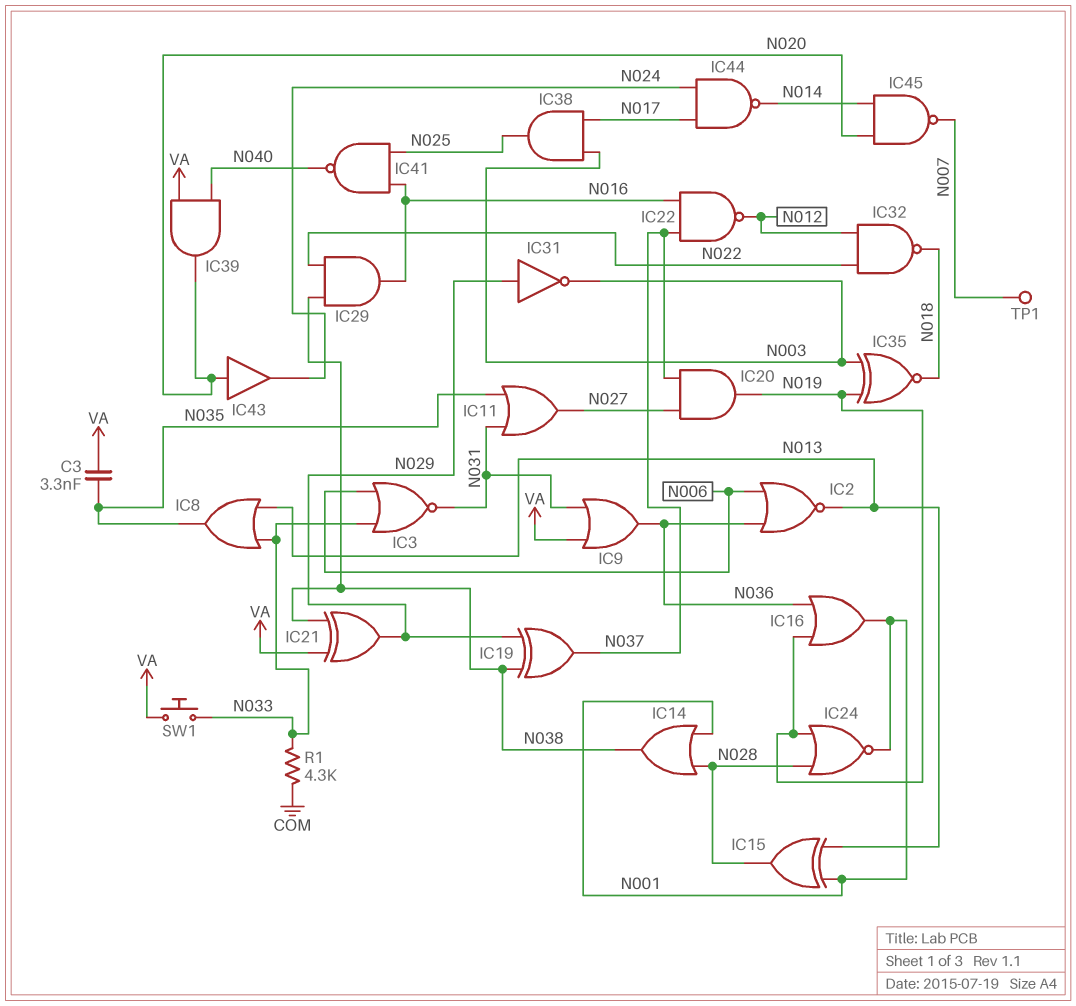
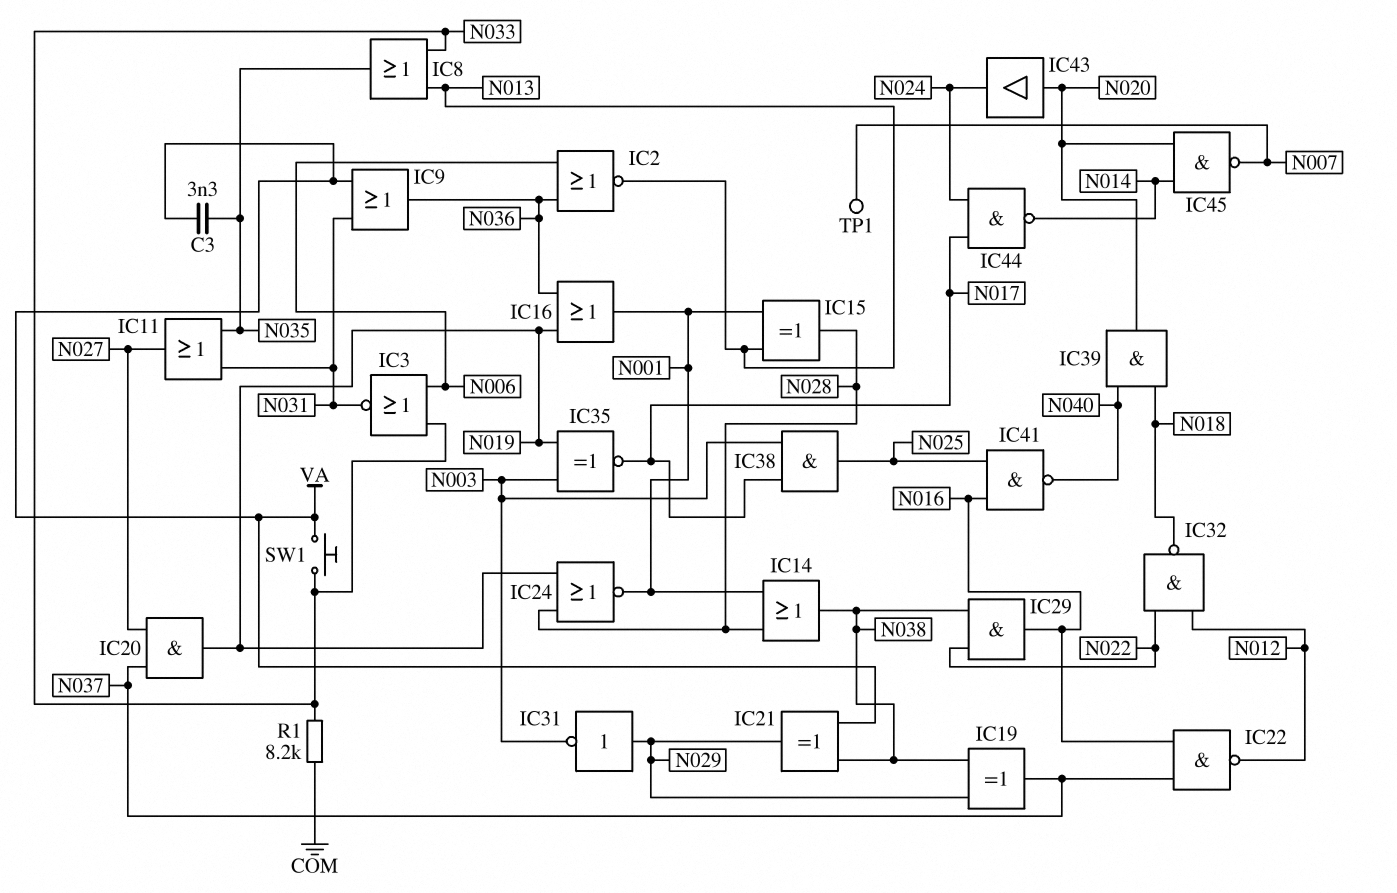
IC35: XNOR (in N003, in N019, out N018) -> XNOR (in N003, in N019, out N017)
IC39: AND (in N040, in VA, out N020) -> AND (in N018, in N040, out N020)
R1: 4.3k (COM, N033) -> 8.2k (COM, N033)

